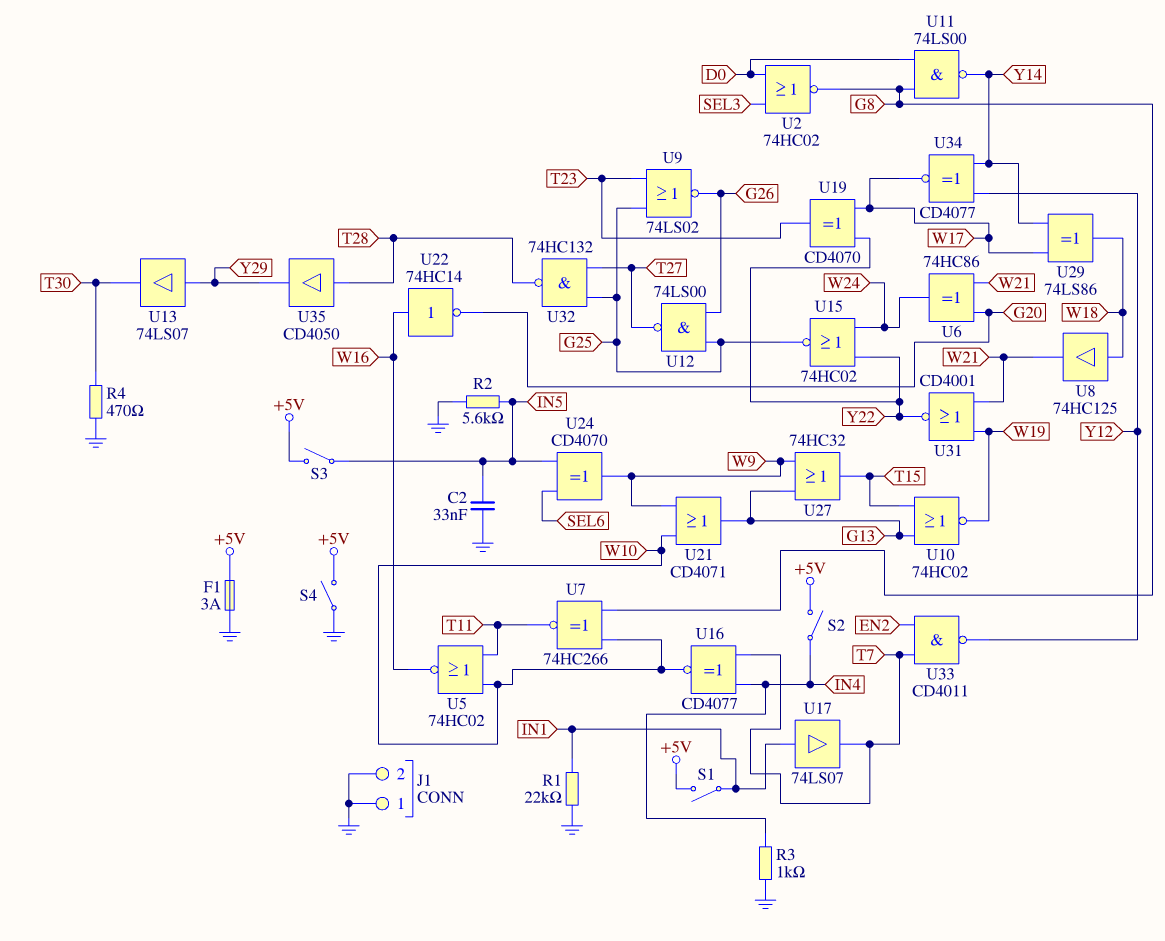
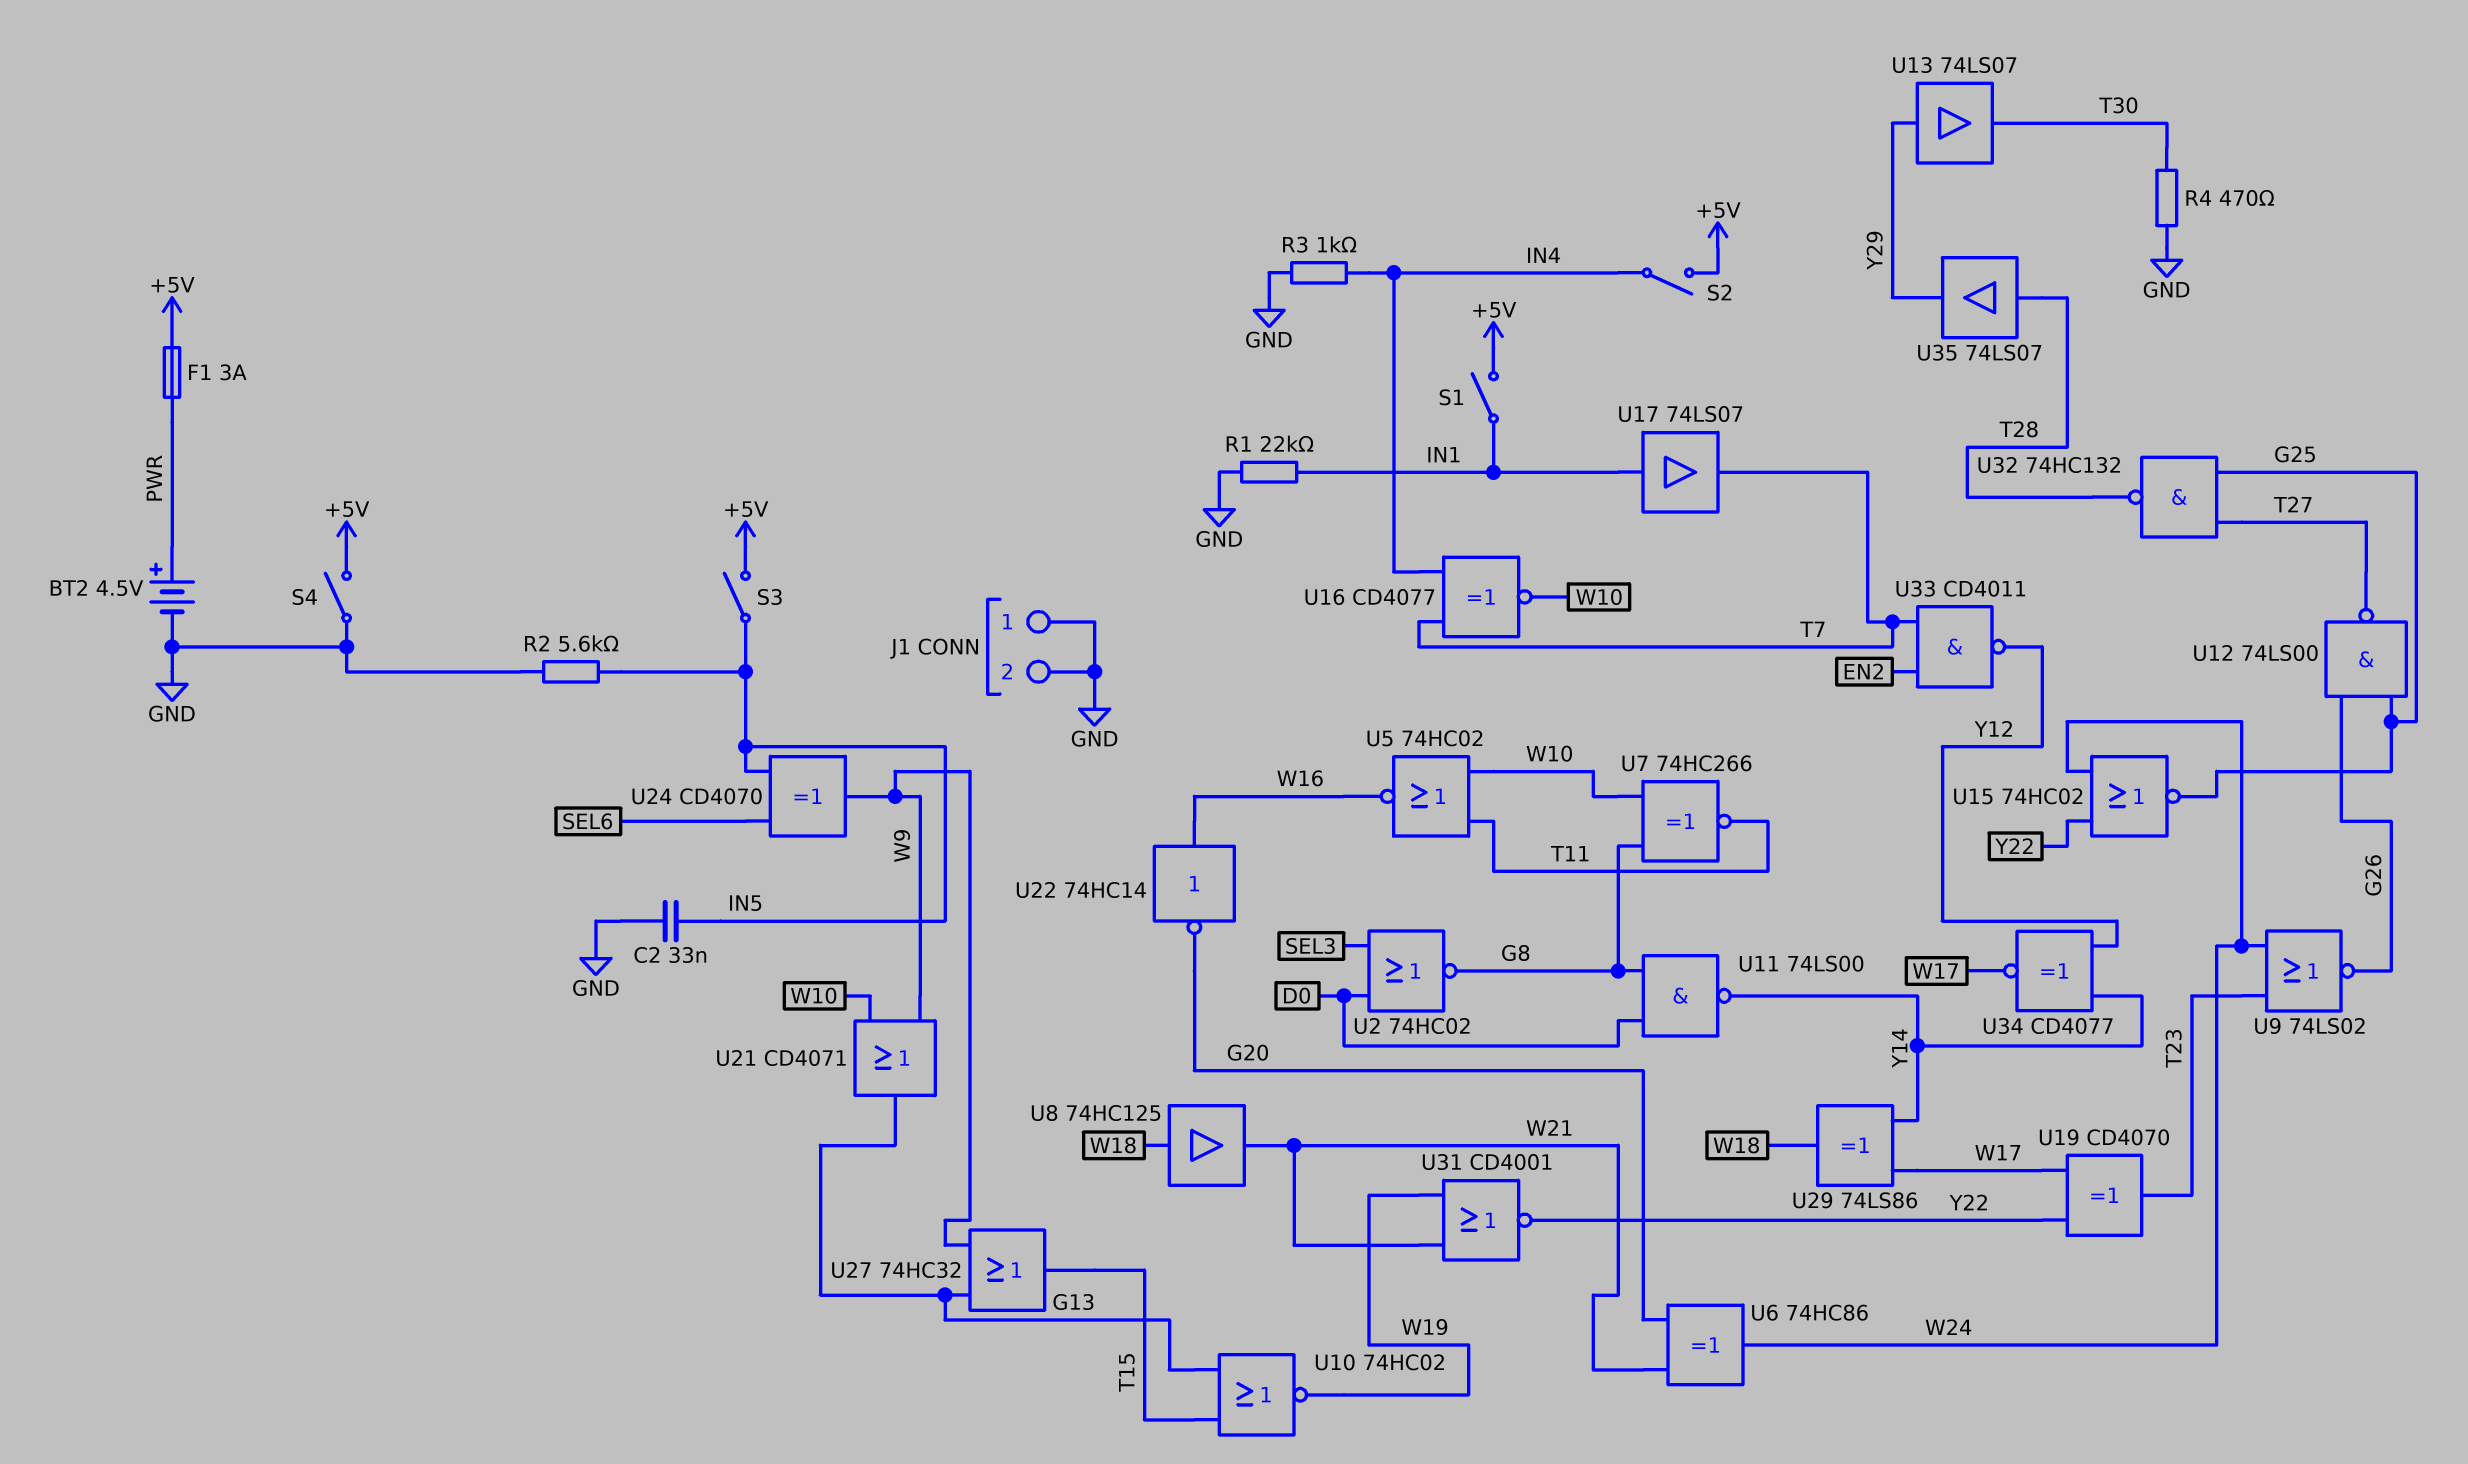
BT2: none -> 4.5V (plus PWR, minus GND)
F1: 3A (+5V, GND) -> 3A (+5V, PWR)
U9: NOR 74LS02 (in G25, in T23, out G26) -> NOR 74LS02 (in T23, in W24, out G26)
U35: buffer CD4050 (in T28, out Y29) -> buffer 74LS07 (in T28, out Y29)

